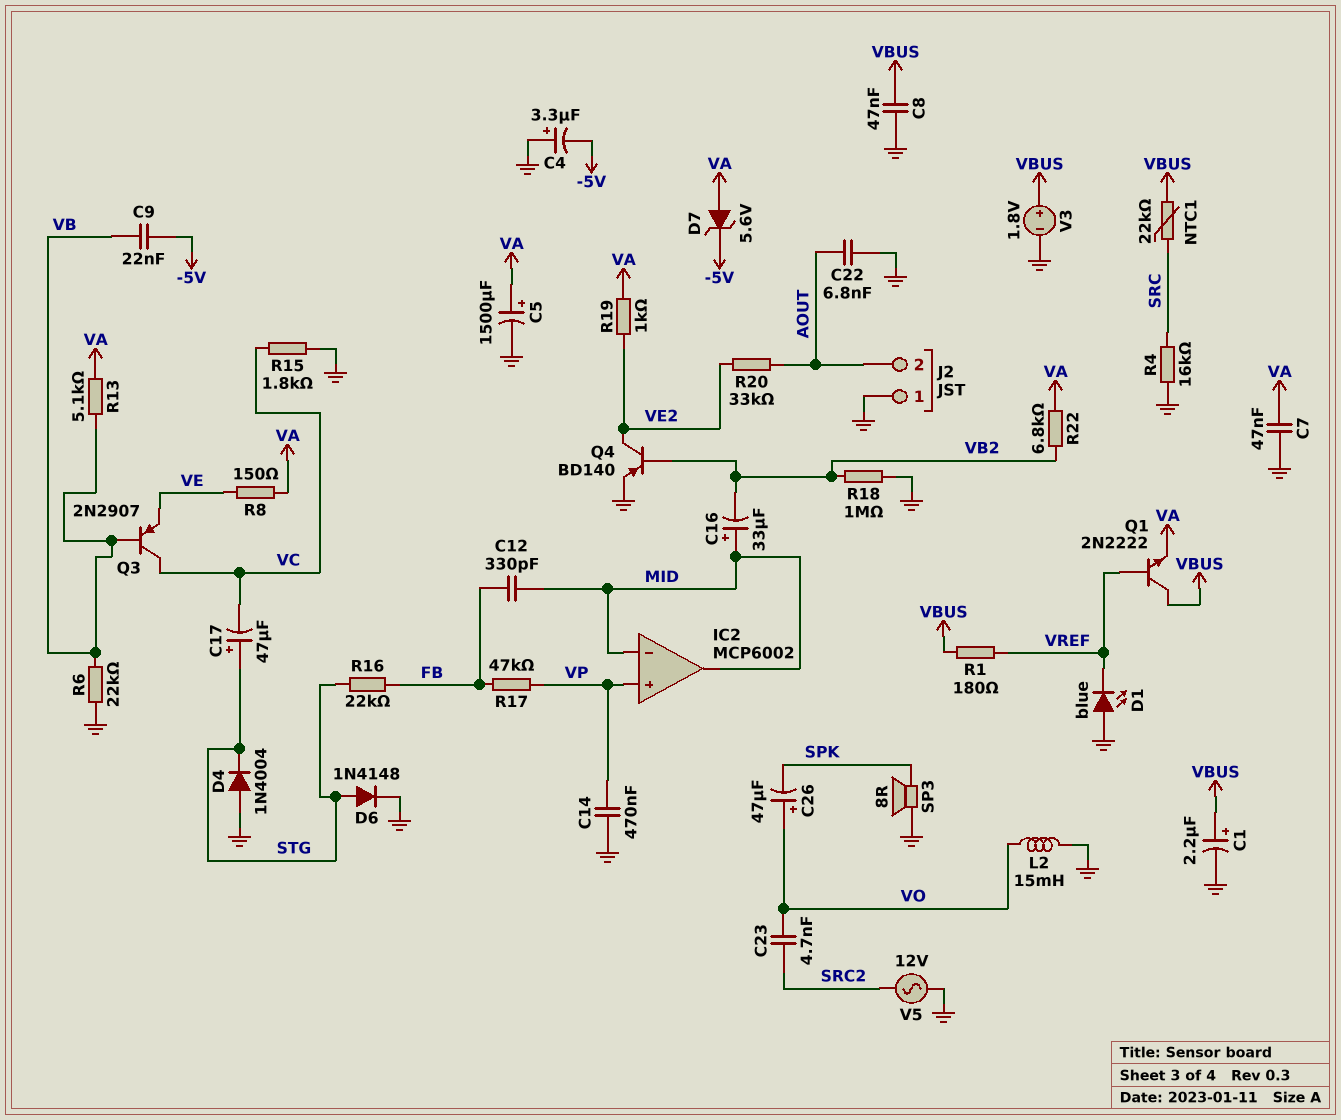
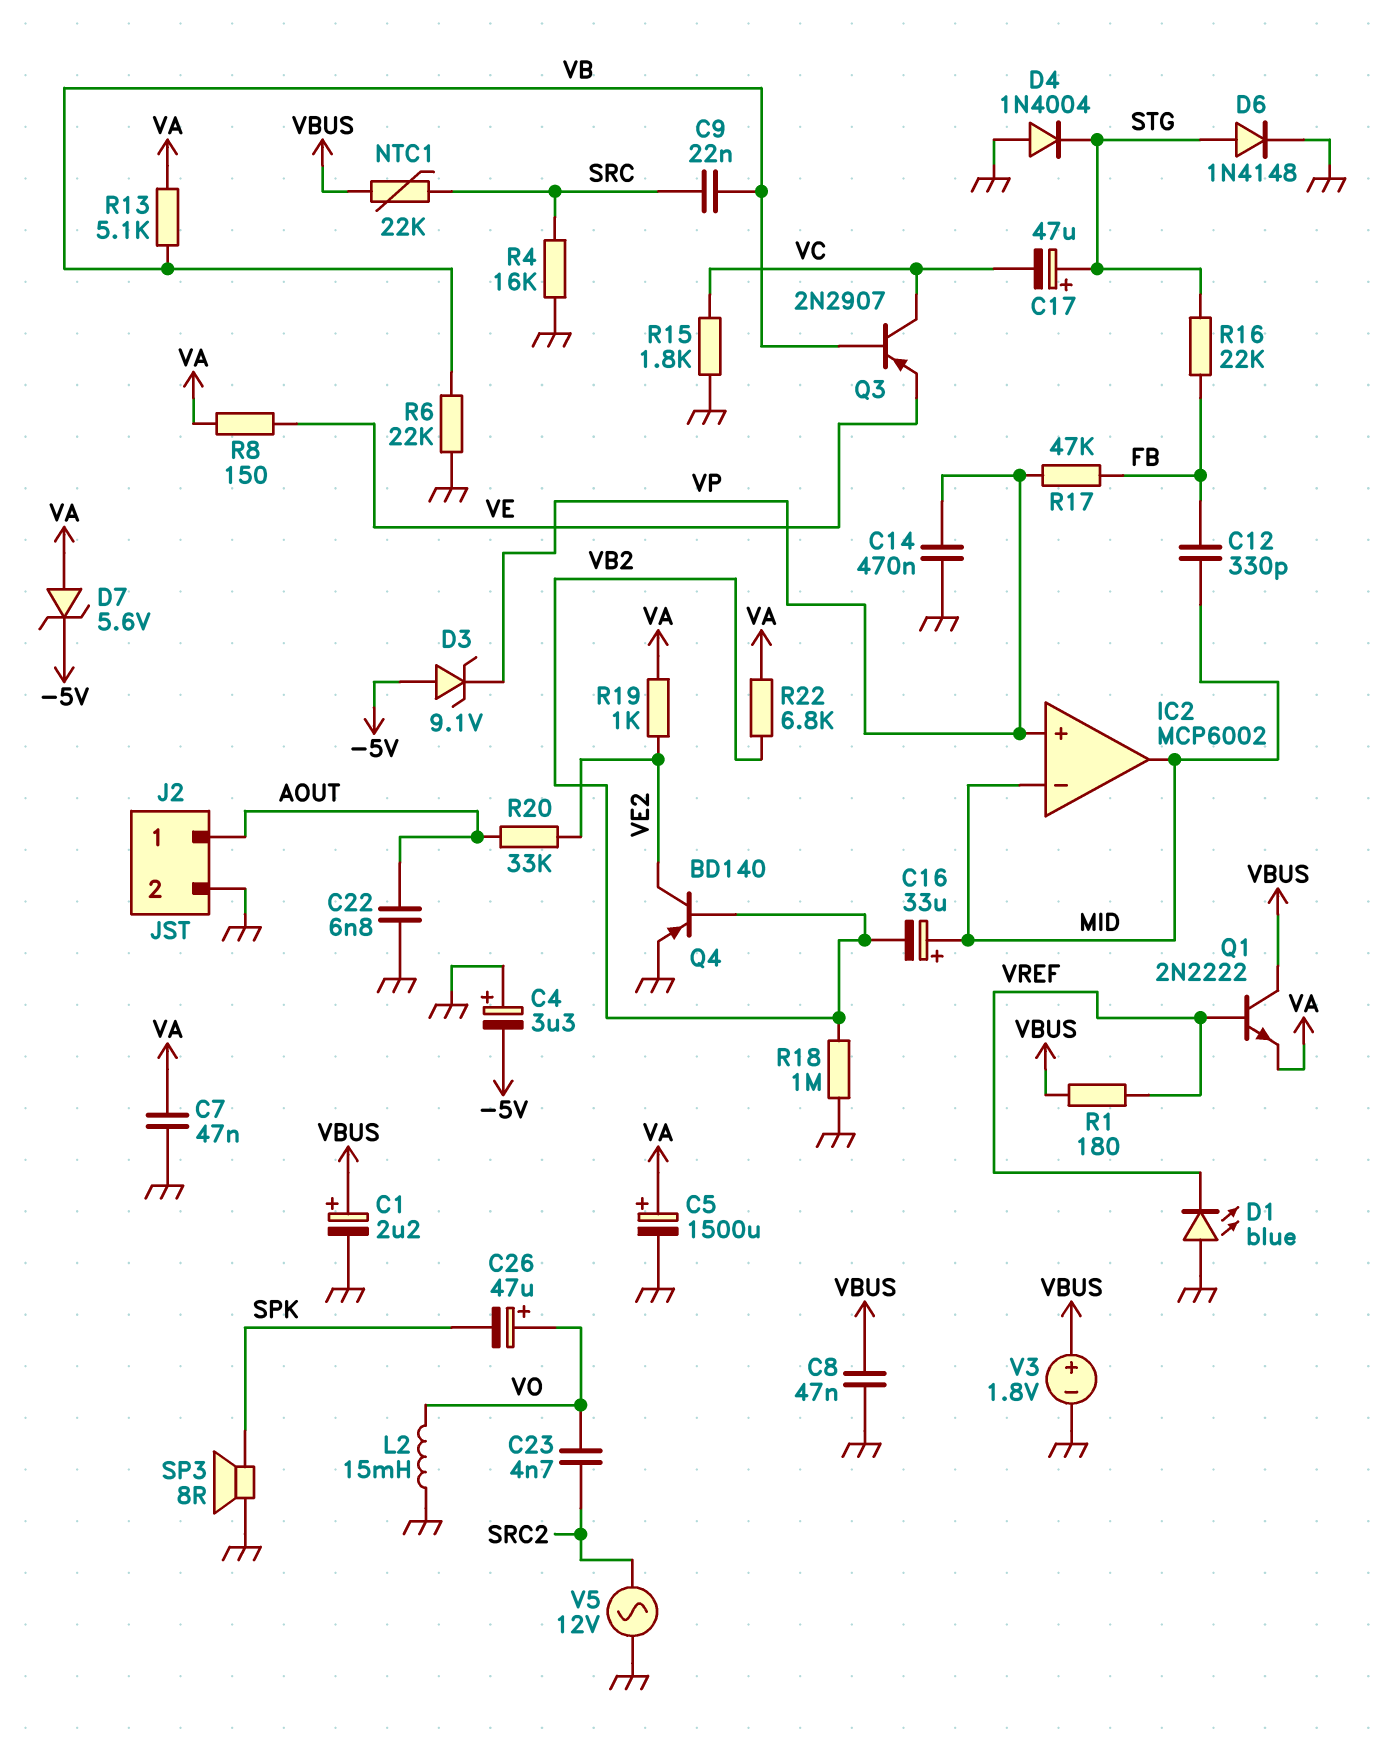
C9: 22nF (-5V, VB) -> 22nF (SRC, VB)
D3: none -> zener 9.1V (A -5V, K VP)
J2 pin 1: GND -> AOUT
J2 pin 2: AOUT -> GND

